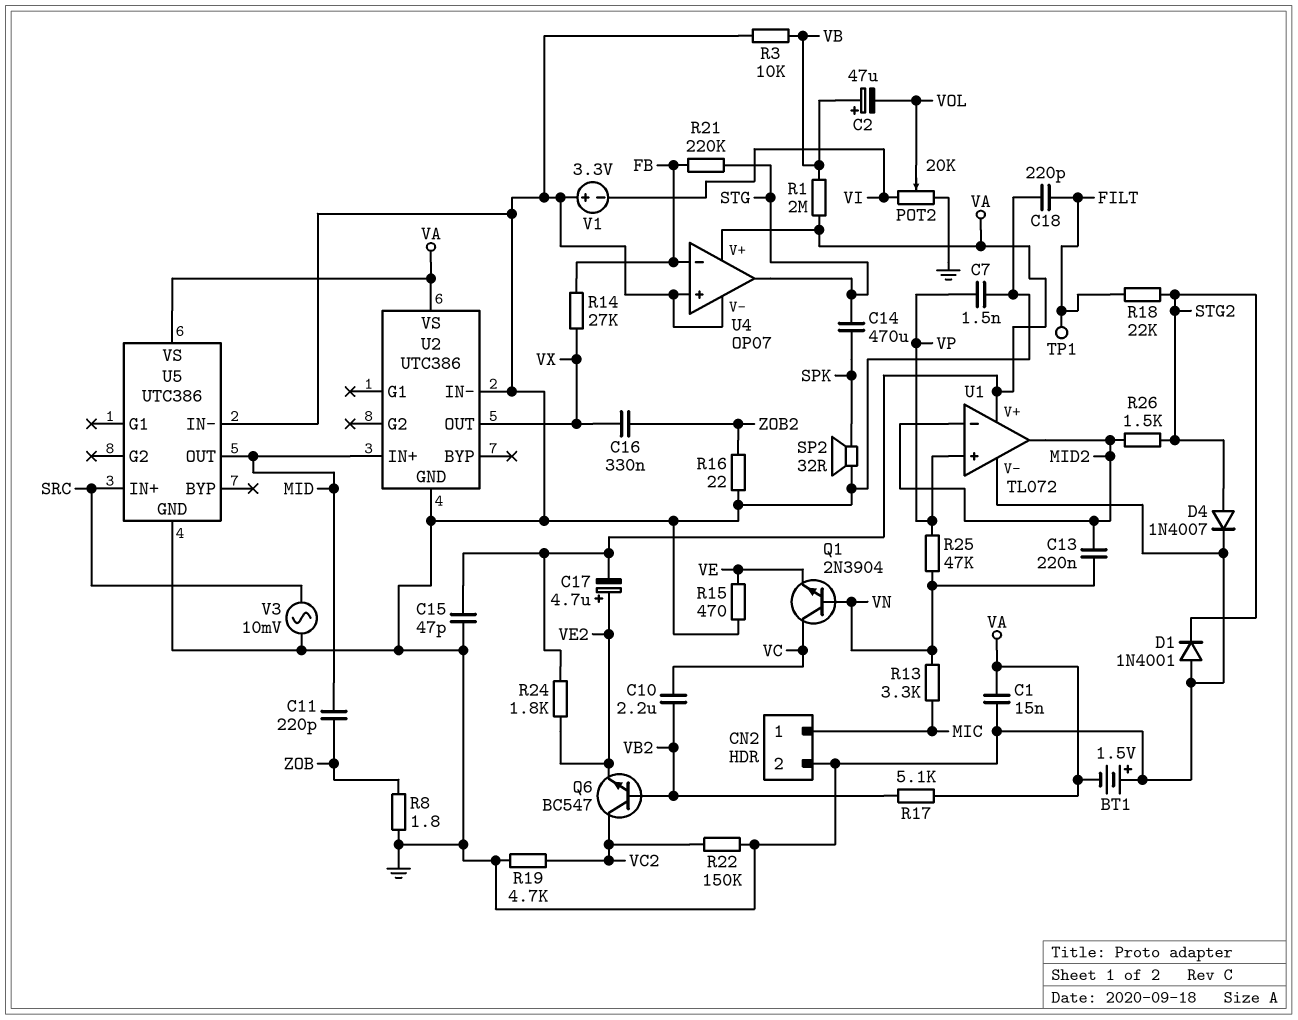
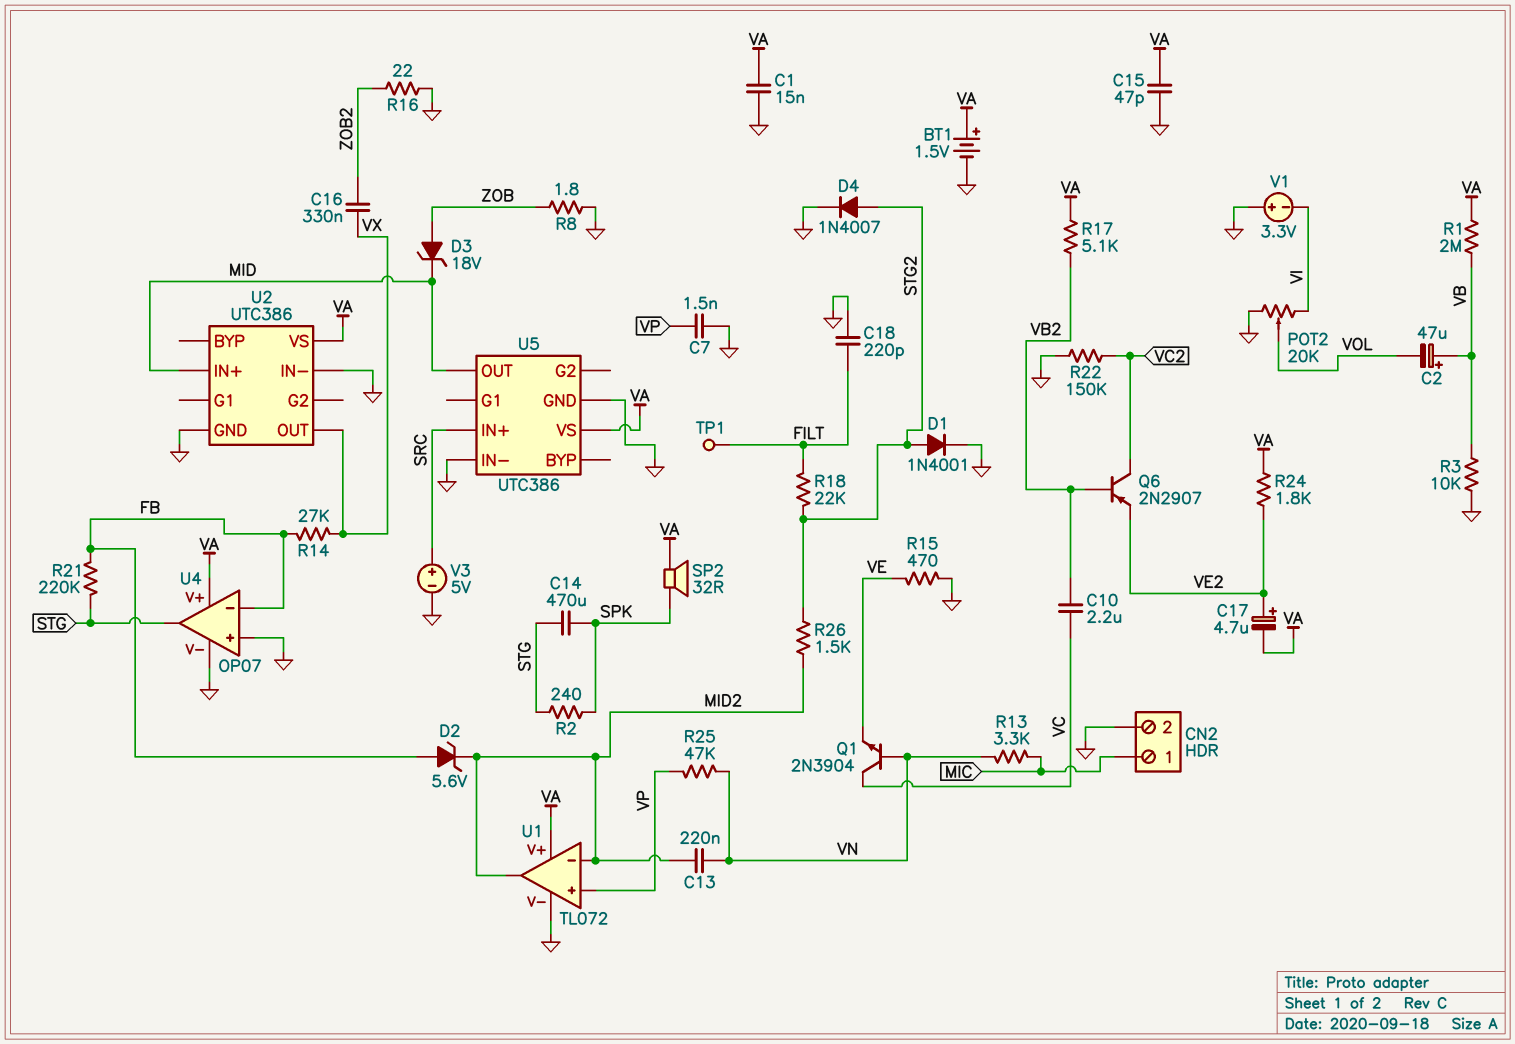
BT1: 1.5V (plus GND, minus VA) -> 1.5V (plus VA, minus GND)
C11: 220pF (MID, ZOB) -> none
D1: diode 1N4001 (A GND, K STG2) -> diode 1N4001 (A STG2, K GND)
D2: none -> zener 5.6V (A FB, K MID2)
D3: none -> zener 18V (A ZOB, K MID)
Q6: NPN BC547 (B VB2, C VC2, E VE2) -> PNP 2N2907 (B VB2, C VC2, E VE2)
R2: none -> 240 (SPK, STG)
R19: 4.7k (GND, VC2) -> none
SP2: speaker 32R (GND, SPK) -> speaker 32R (SPK, VA)
V3: AC 10mV (GND, SRC) -> 5V (plus SRC, minus GND)

